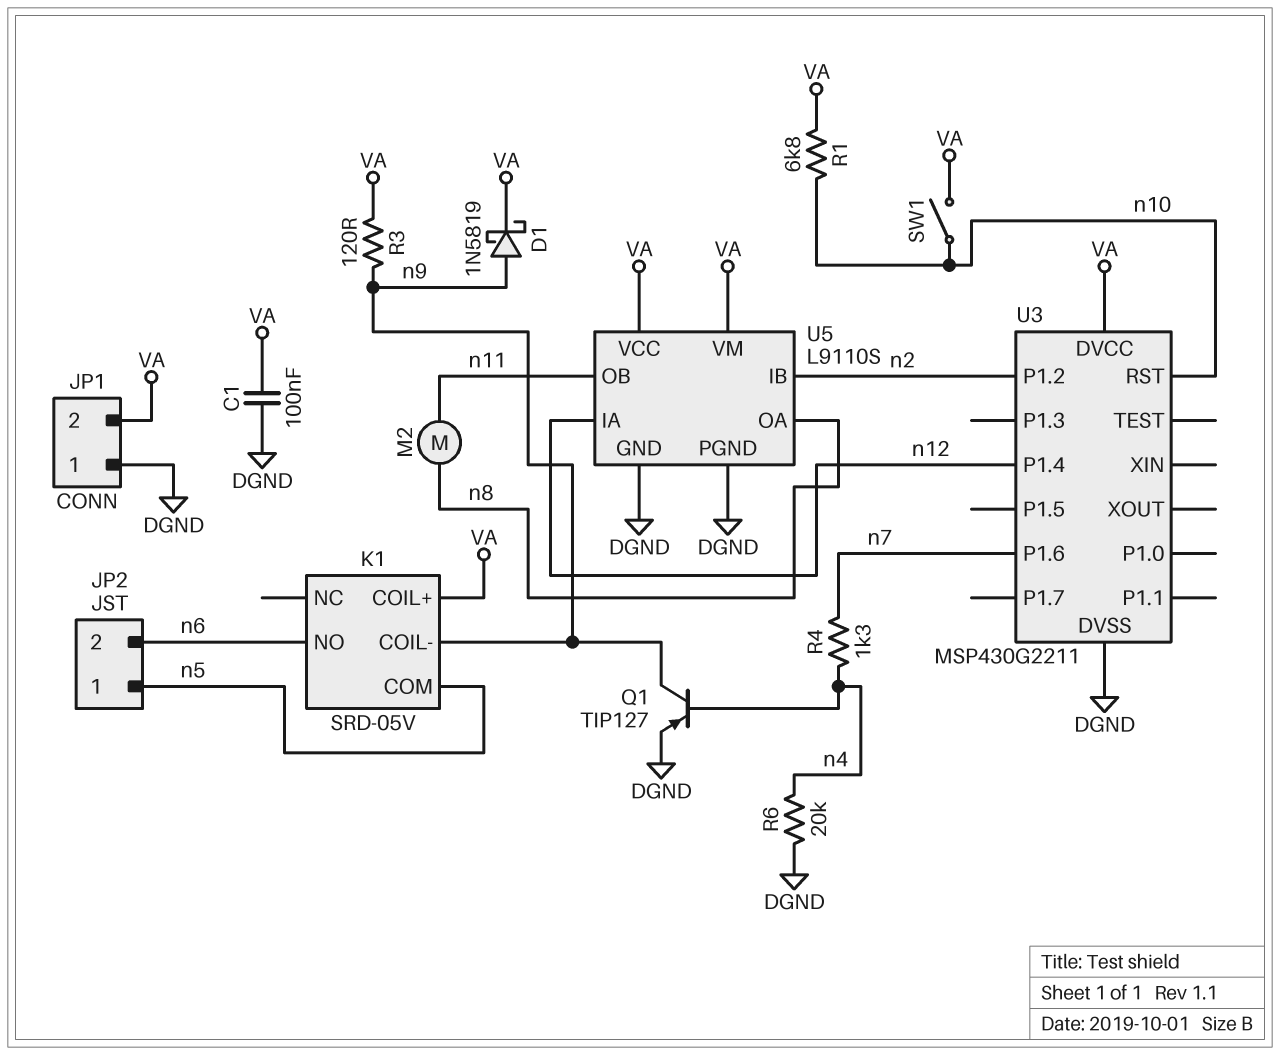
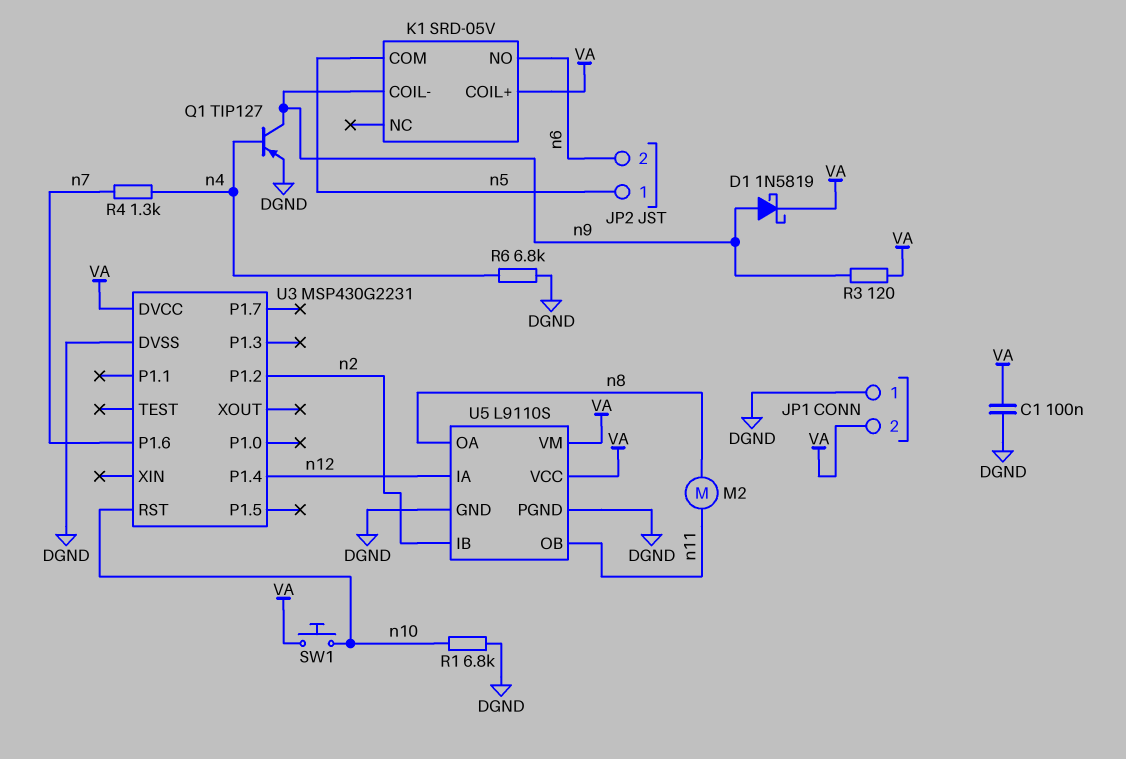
R1: 6.8k (VA, n10) -> 6.8k (DGND, n10)
R6: 20k (DGND, n4) -> 6.8k (DGND, n4)
SW1: switch (VA, n10) -> button (VA, n10)
U3: MSP430G2211 -> MSP430G2231

